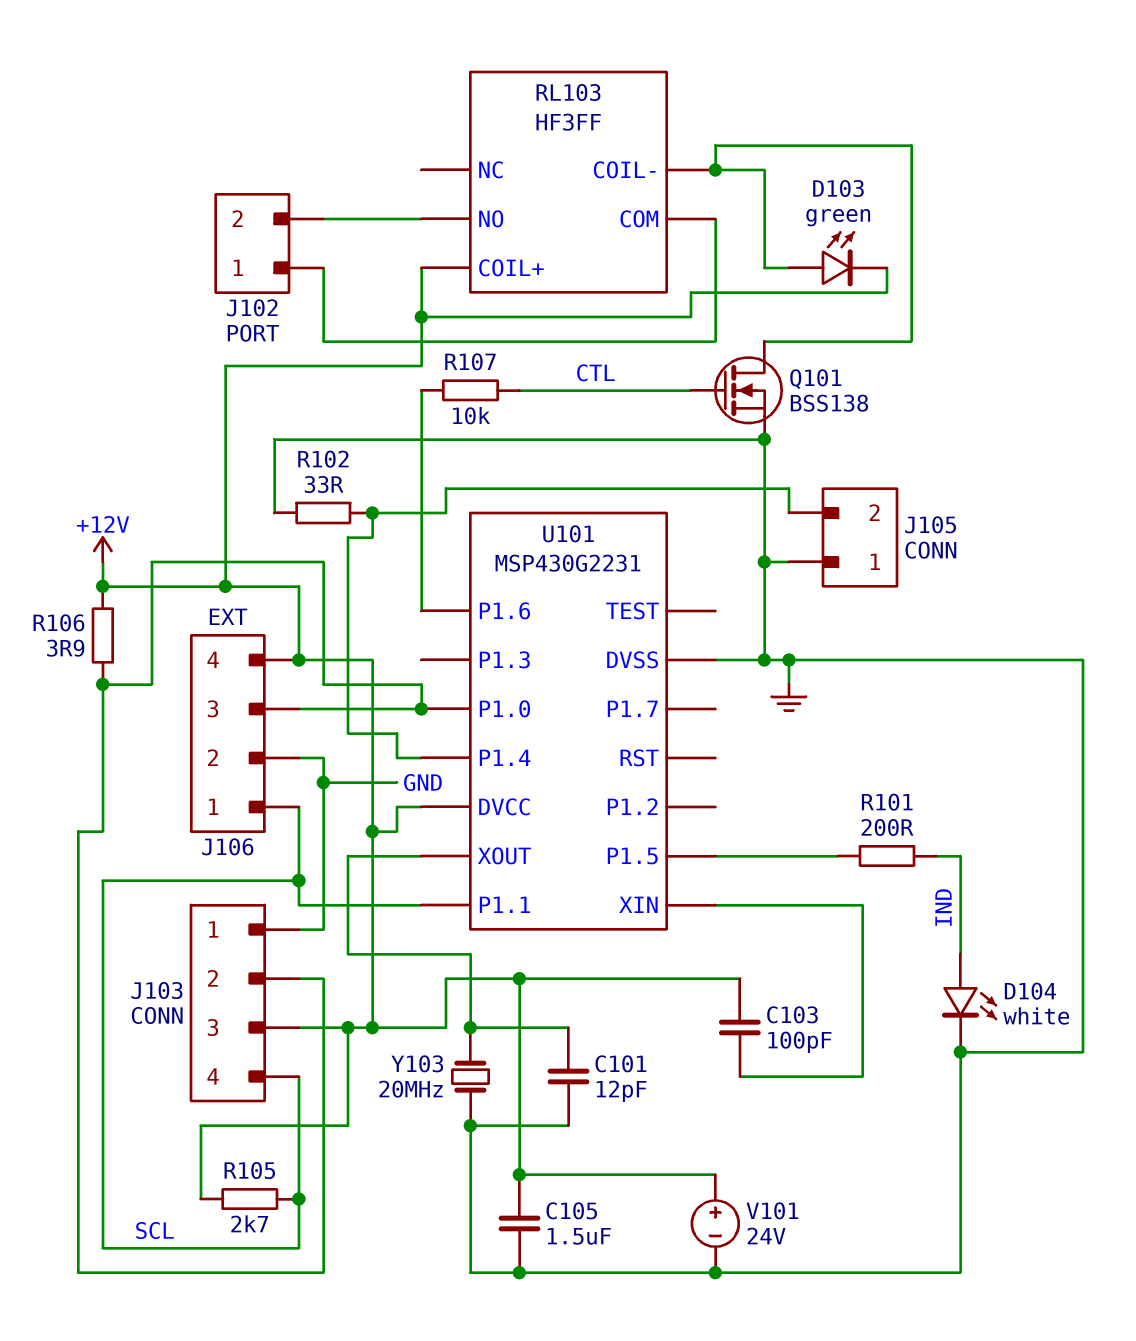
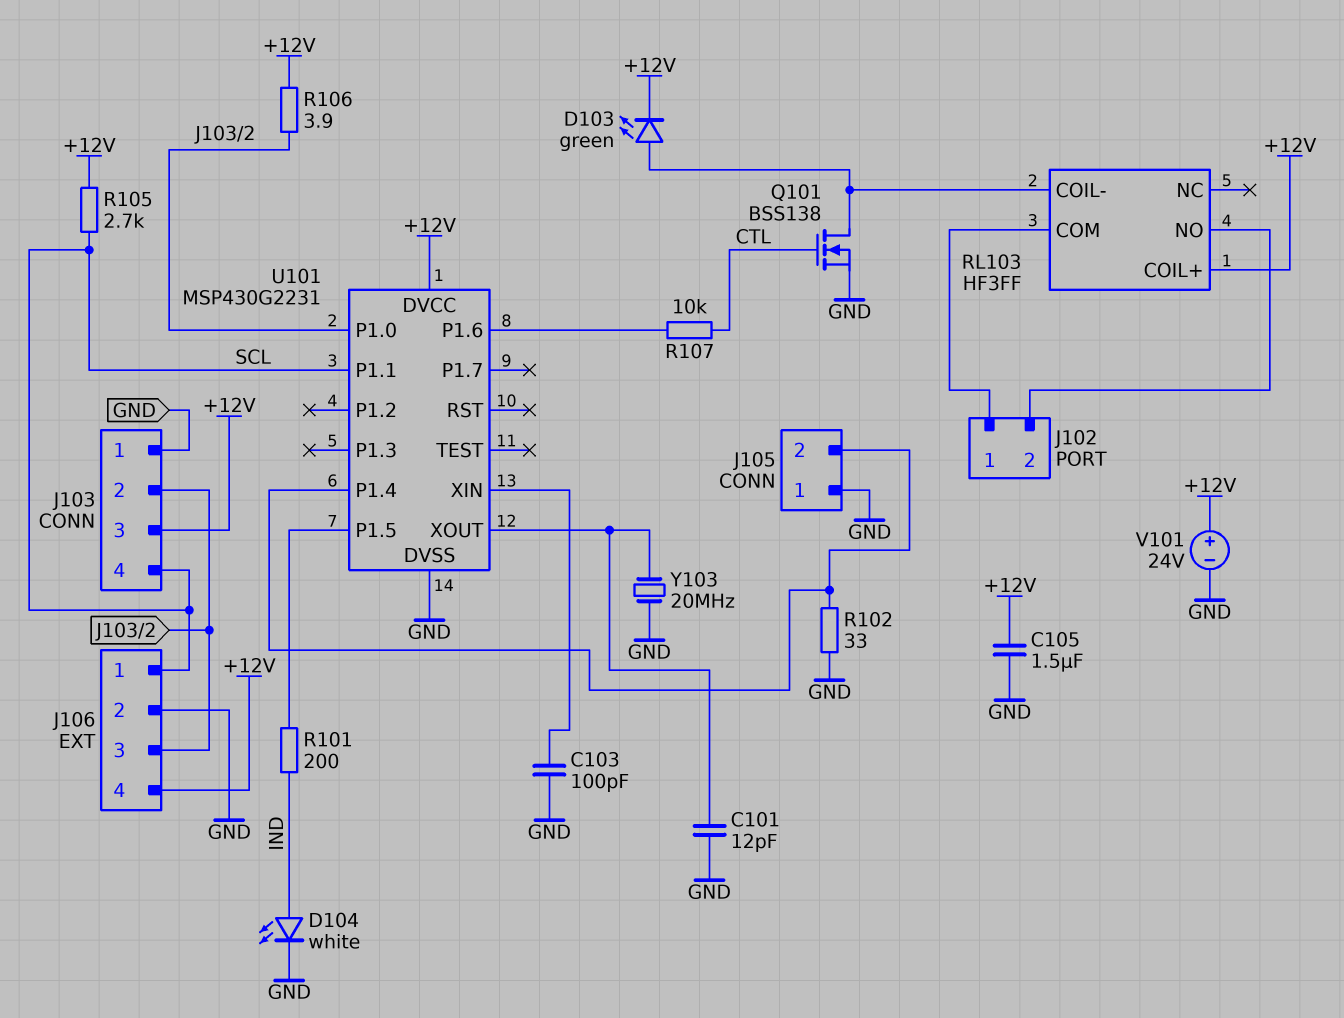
C103: 100pF (+12V, U101/XIN) -> 100pF (GND, U101/XIN)

